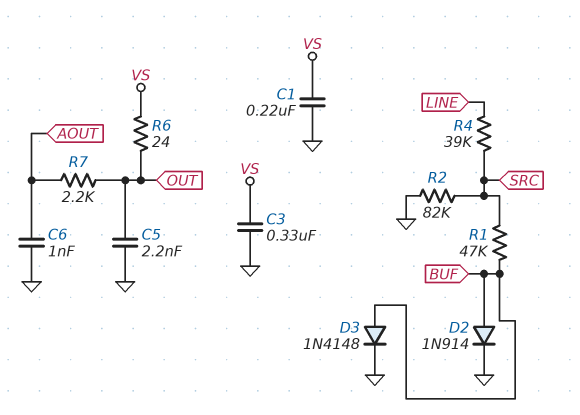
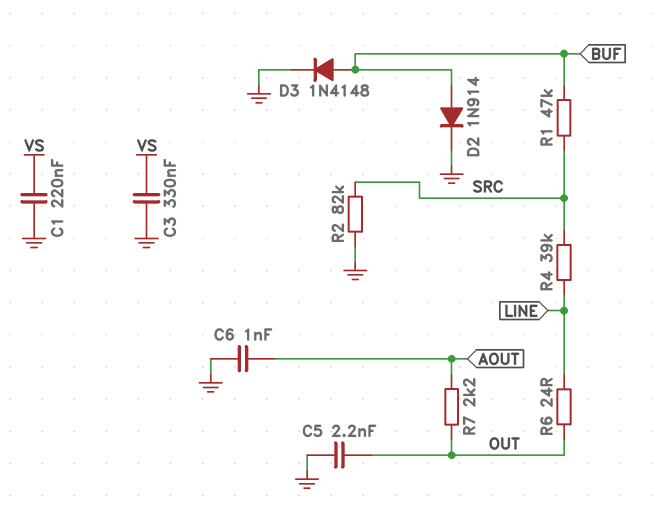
R6: 24 (OUT, VS) -> 24 (LINE, OUT)

